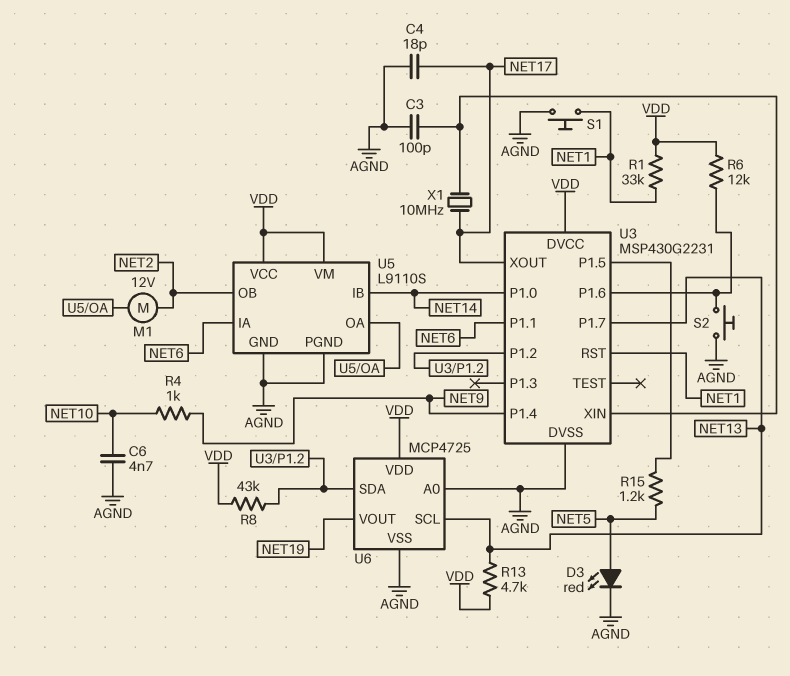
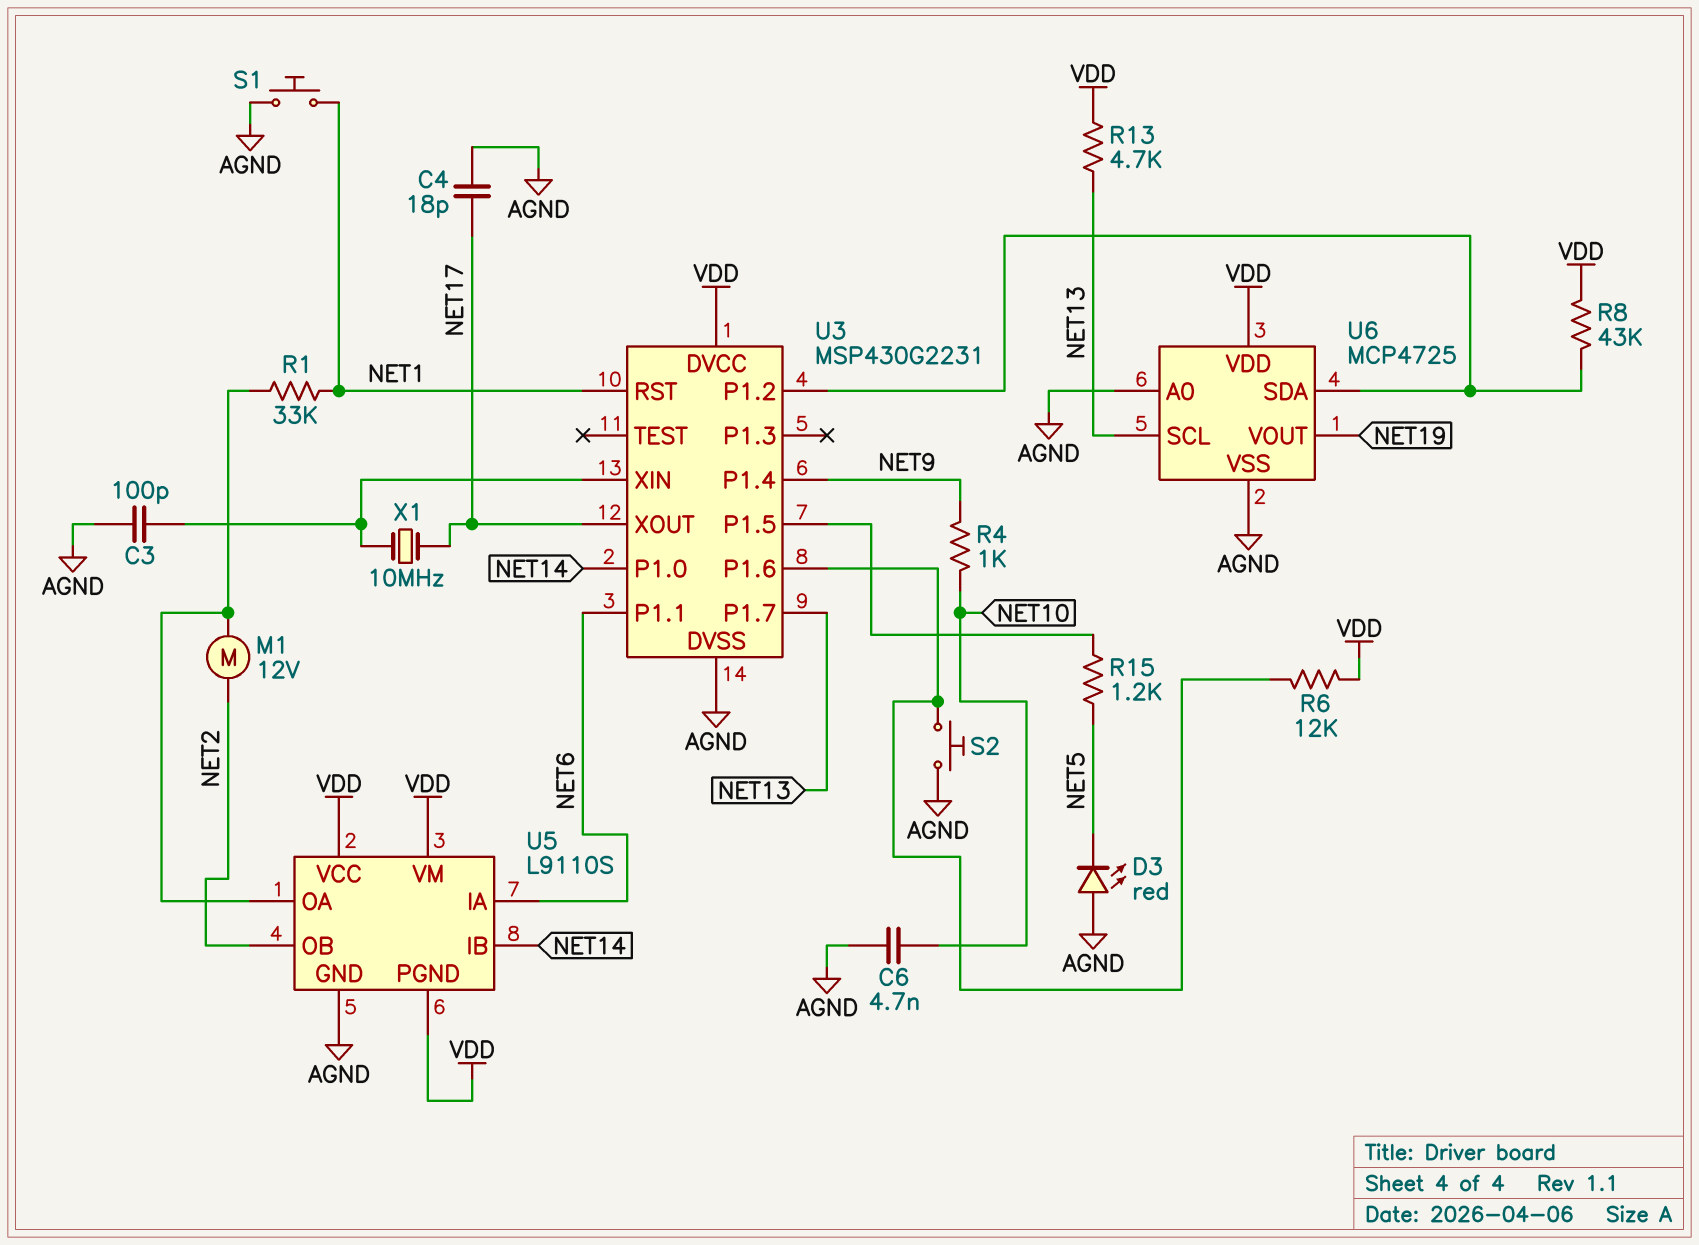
D3: LED red (A NET5, K AGND) -> LED red (A AGND, K NET5)
R1: 33k (NET1, VDD) -> 33k (NET1, U5/OA)
U5 pin PGND: AGND -> VDD

